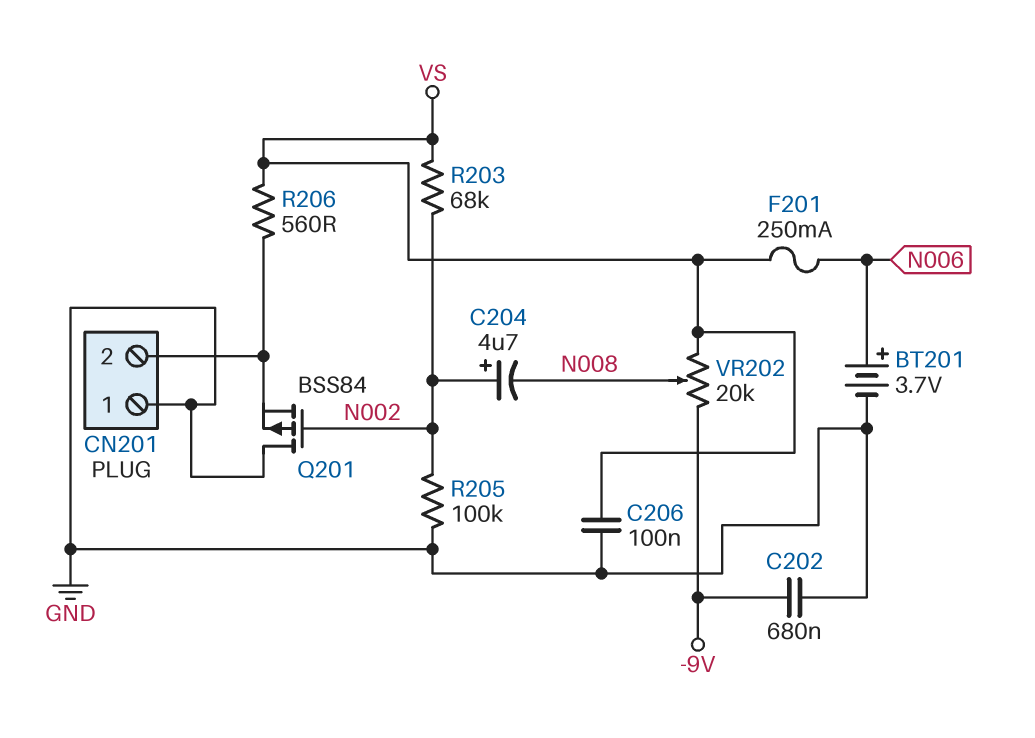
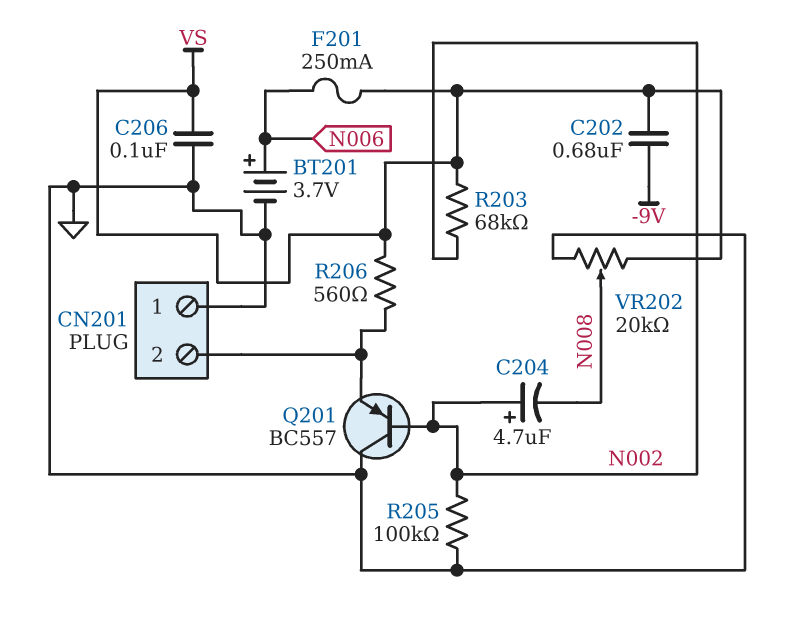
C202: 680nF (-9V, GND) -> 680nF (-9V, VS)
Q201: PMOS BSS84 (G N002, D GND, S CN201/2) -> PNP BC557 (B N002, C GND, E CN201/2)
VR202: 20k (-9V, VS, wiper N008) -> 20k (GND, VS, wiper N008)

